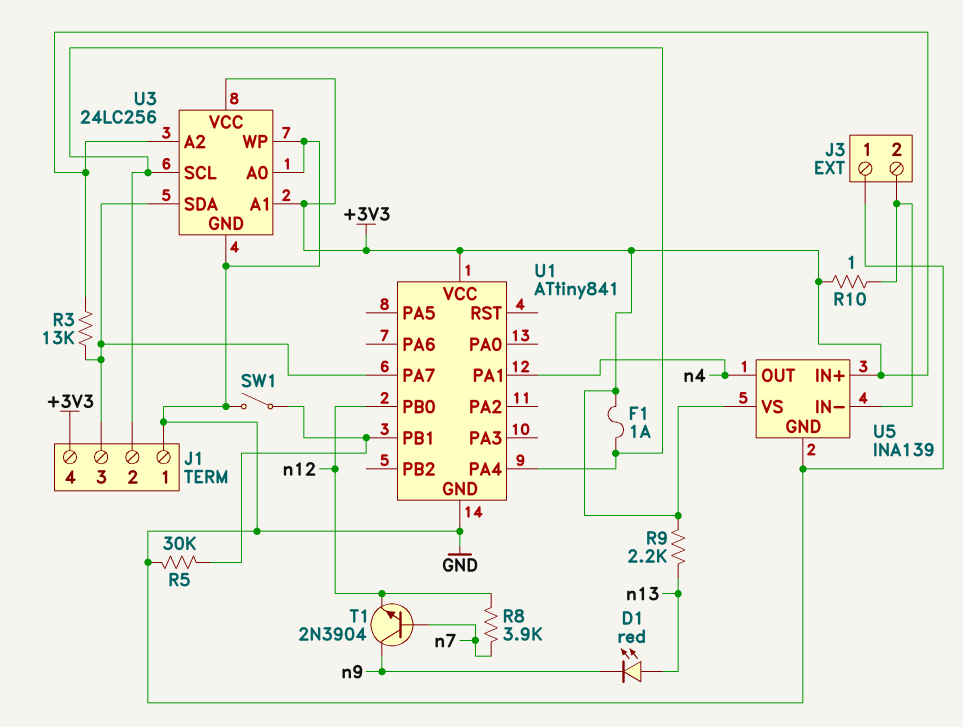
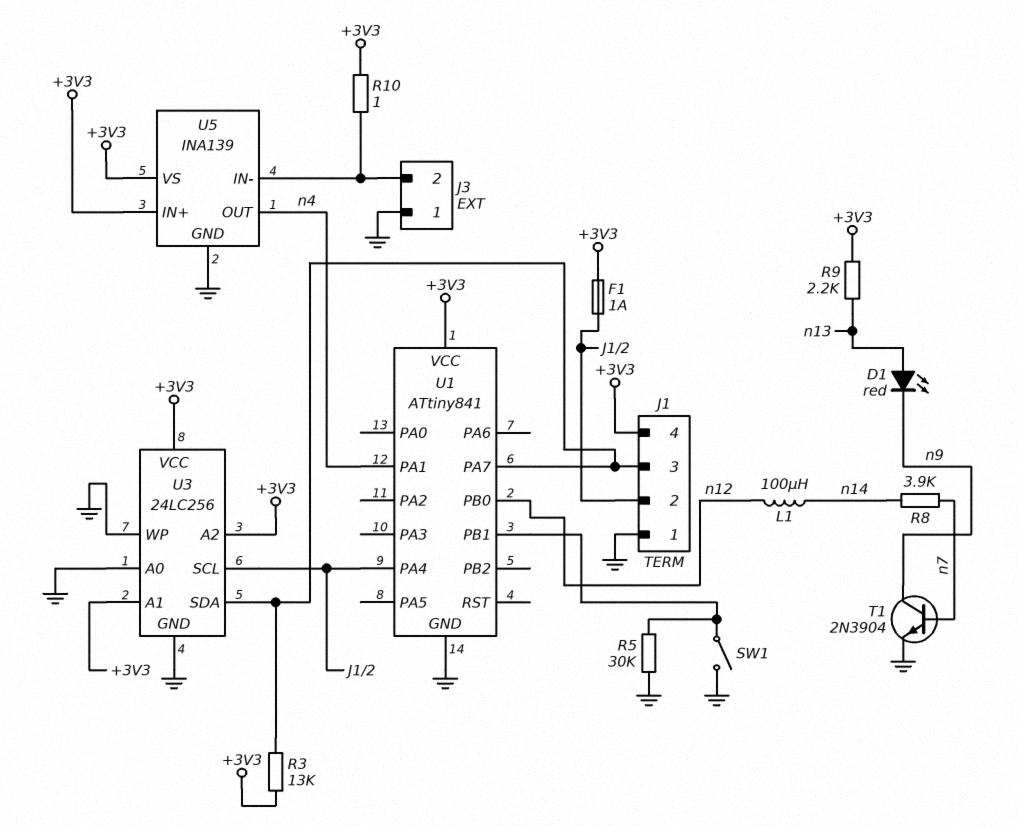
L1: none -> 100uH (n12, n14)
R8: 3.9k (n7, n12) -> 3.9k (n7, n14)
T1: NPN 2N3904 (B n7, C n9, E n12) -> NPN 2N3904 (B n7, C n9, E GND)

